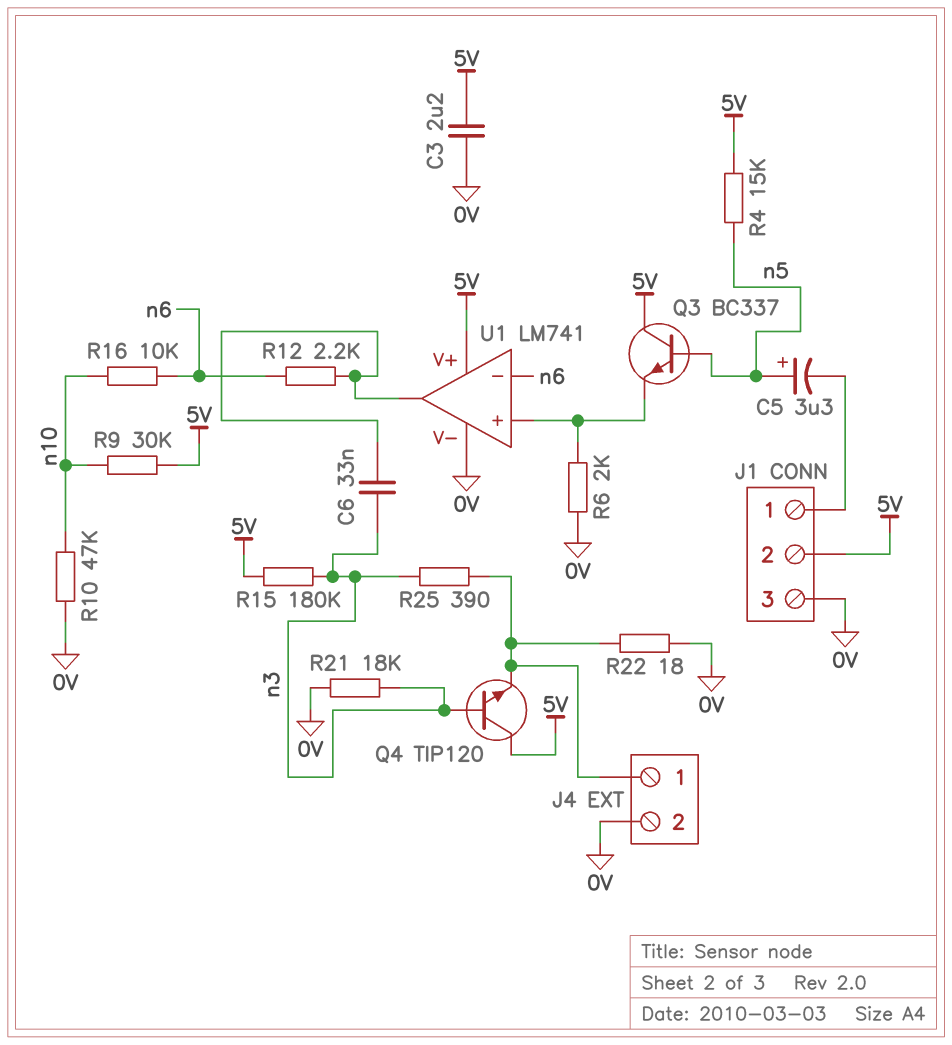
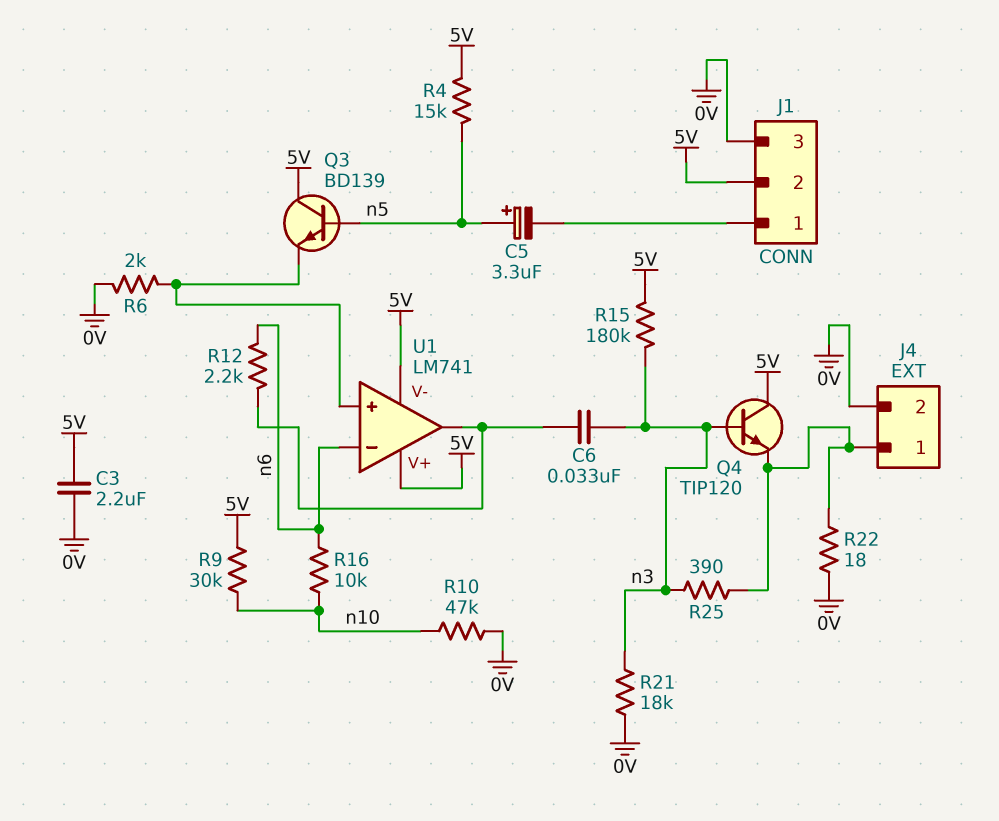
Q3: NPN BC337 (B n5, C 5V, E U1/in+) -> NPN BD139 (B n5, C 5V, E U1/in+)
U1 pin V-: 0V -> 5V

